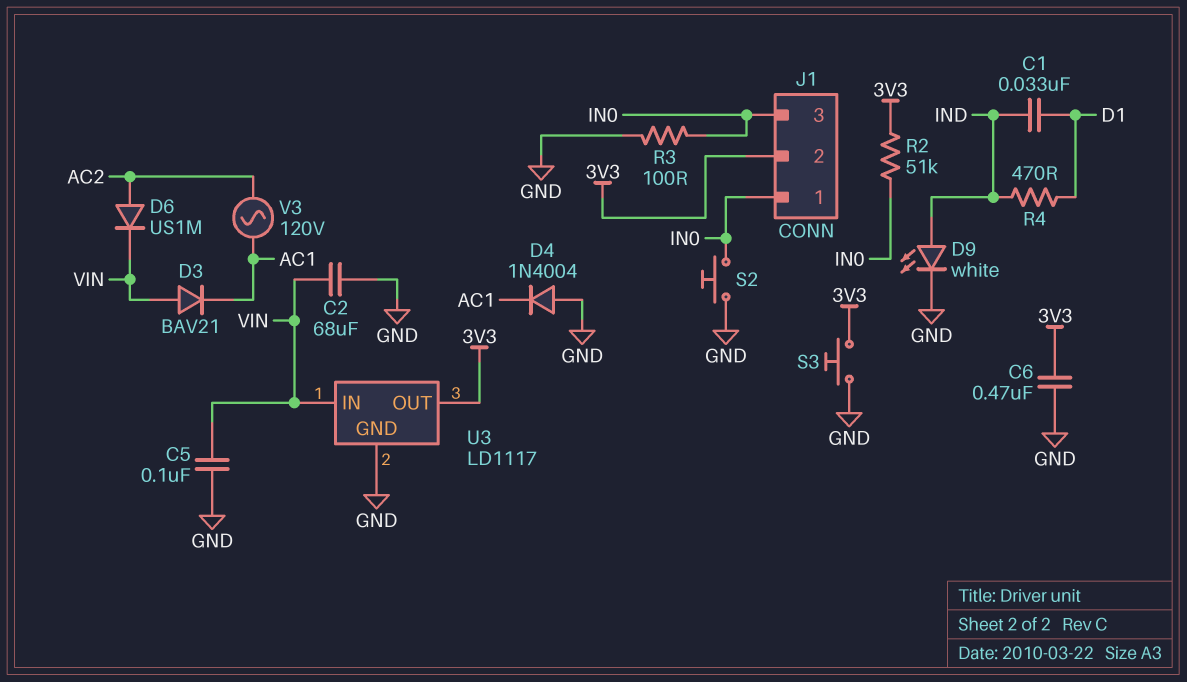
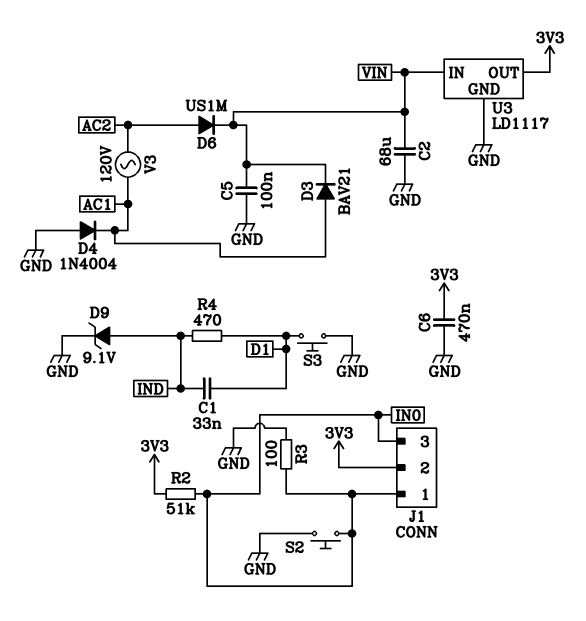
D3: diode BAV21 (A VIN, K AC1) -> diode BAV21 (A AC1, K VIN)
D9: LED white (A IND, K GND) -> zener 9.1V (A IND, K GND)
S3: button (3V3, GND) -> button (D1, GND)

